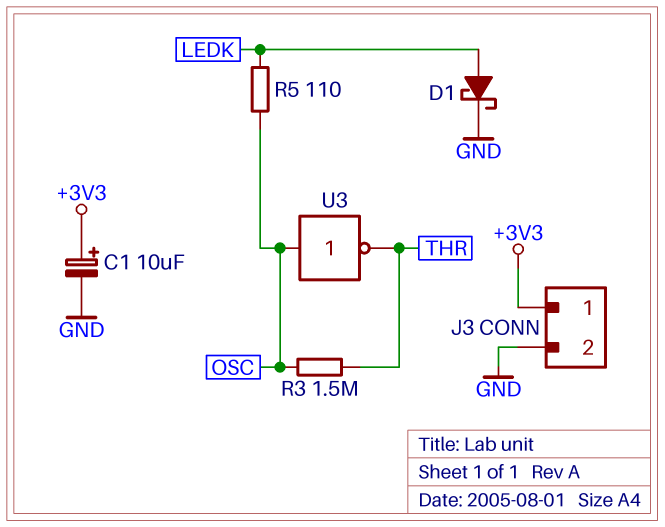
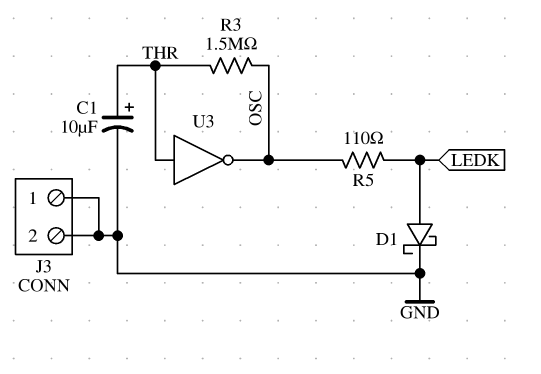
C1: 10uF (plus +3V3, minus GND) -> 10uF (plus THR, minus GND)
J3 pin 1: +3V3 -> GND
U3: NOT (in OSC, out THR) -> NOT (in THR, out OSC)

